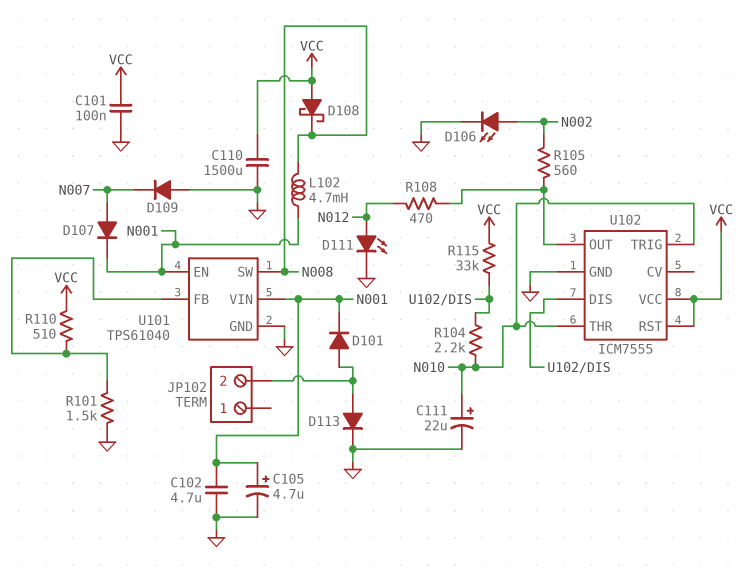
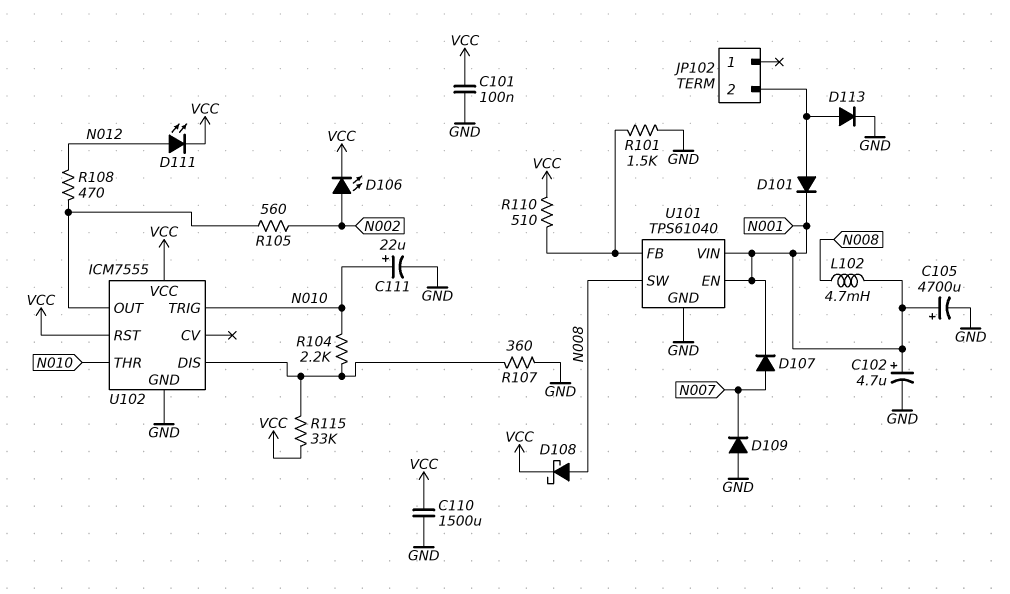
C102: 4.7uF (GND, N001) -> 4.7uF (plus N001, minus GND)
C105: 4.7uF (plus N001, minus GND) -> 4700uF (plus N001, minus GND)
D106: LED (A N002, K GND) -> LED (A N002, K VCC)
D108: schottky (A VCC, K N008) -> schottky (A N008, K VCC)
D111: LED (A N012, K GND) -> LED (A N012, K VCC)
R107: none -> 360 (GND, U102/DIS)

